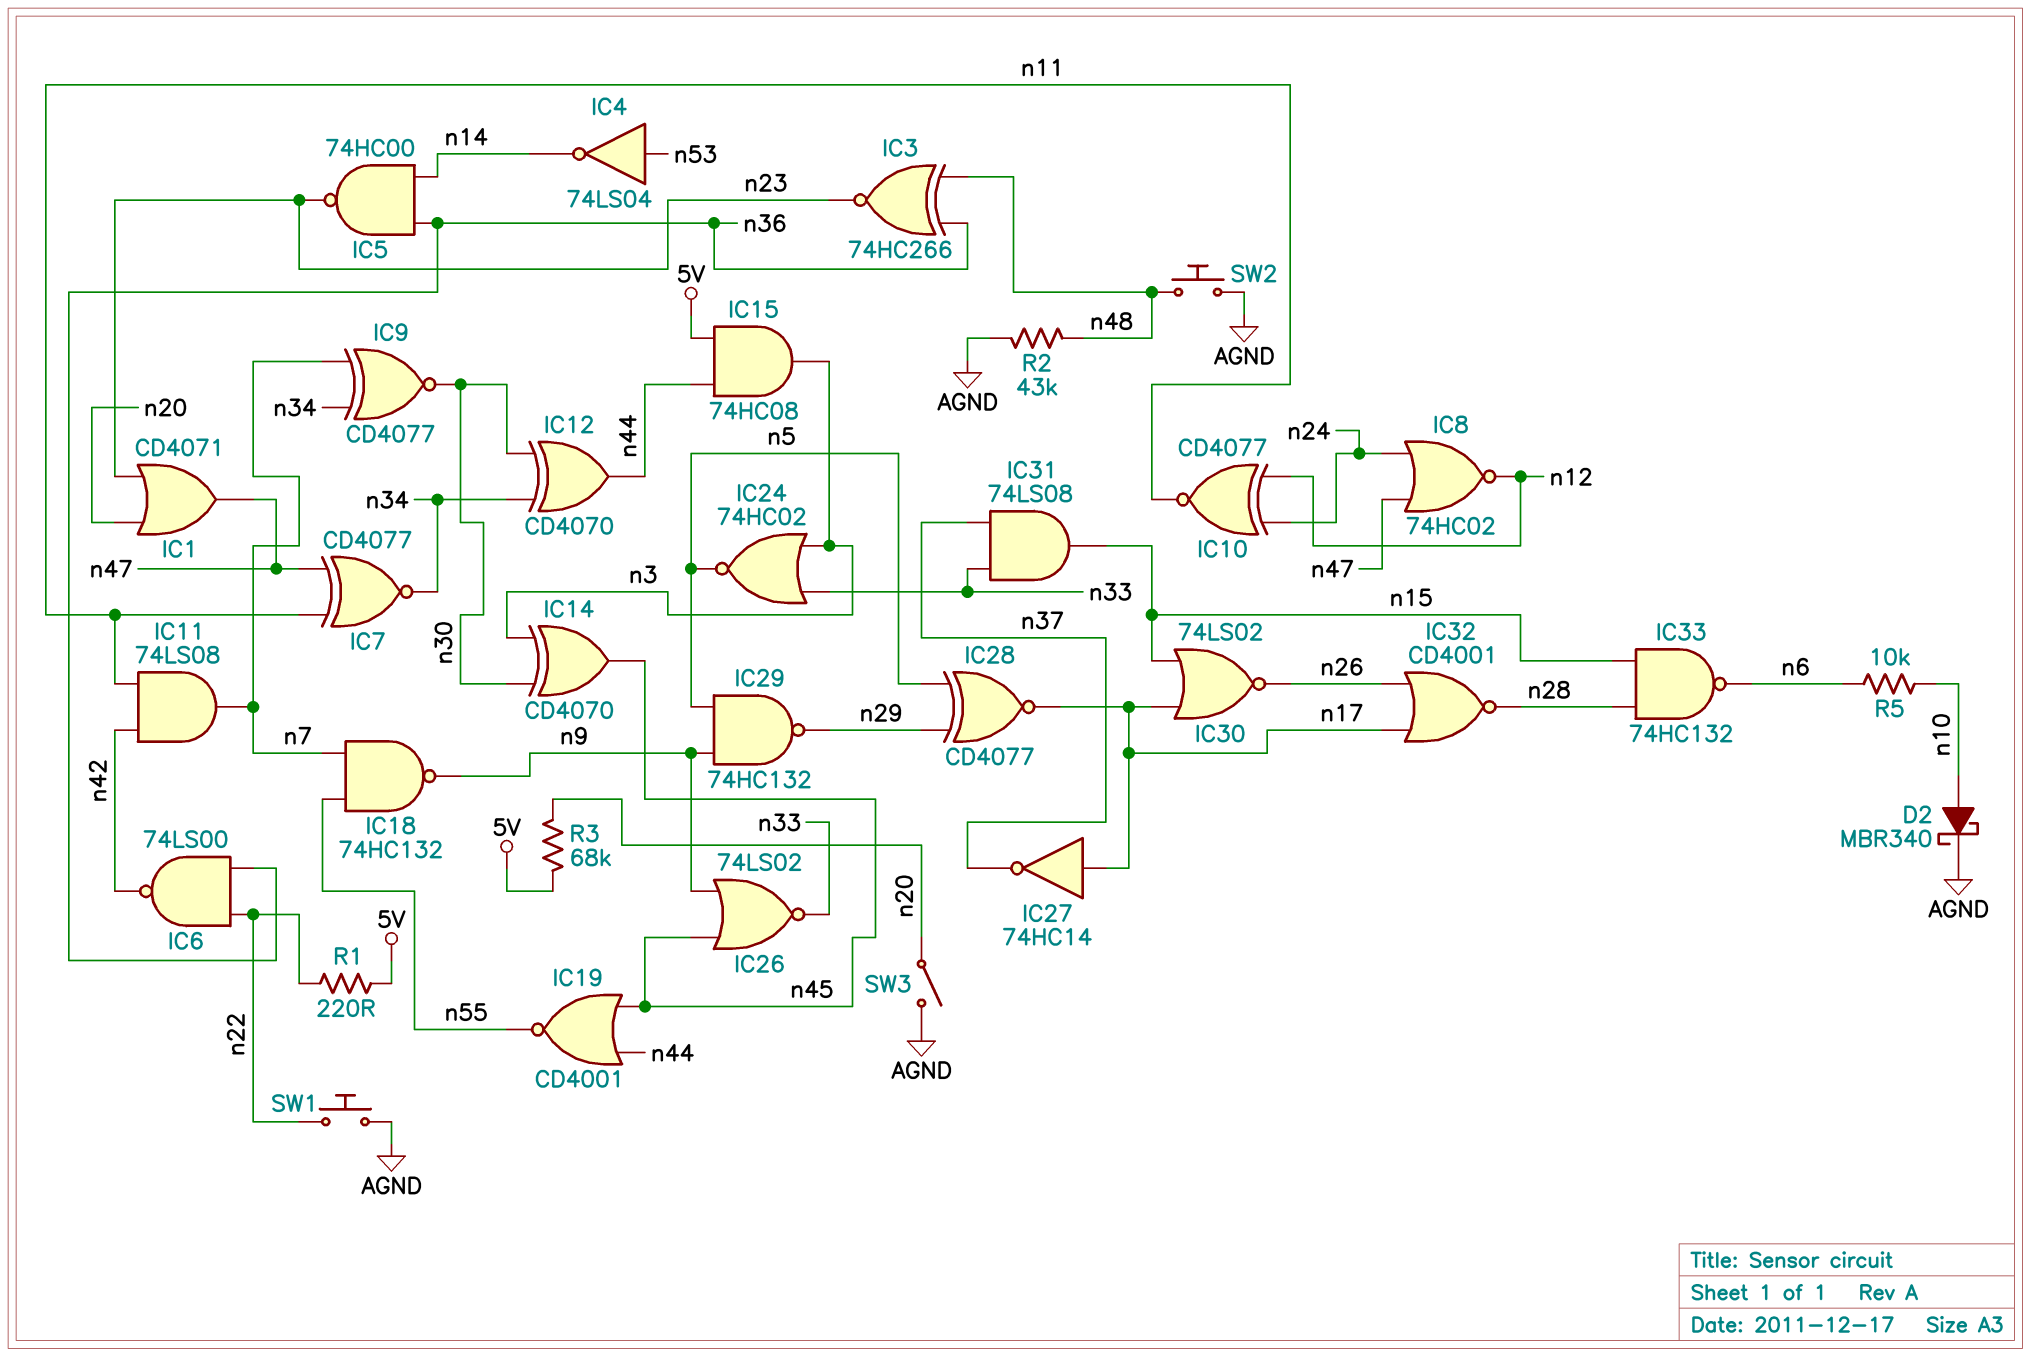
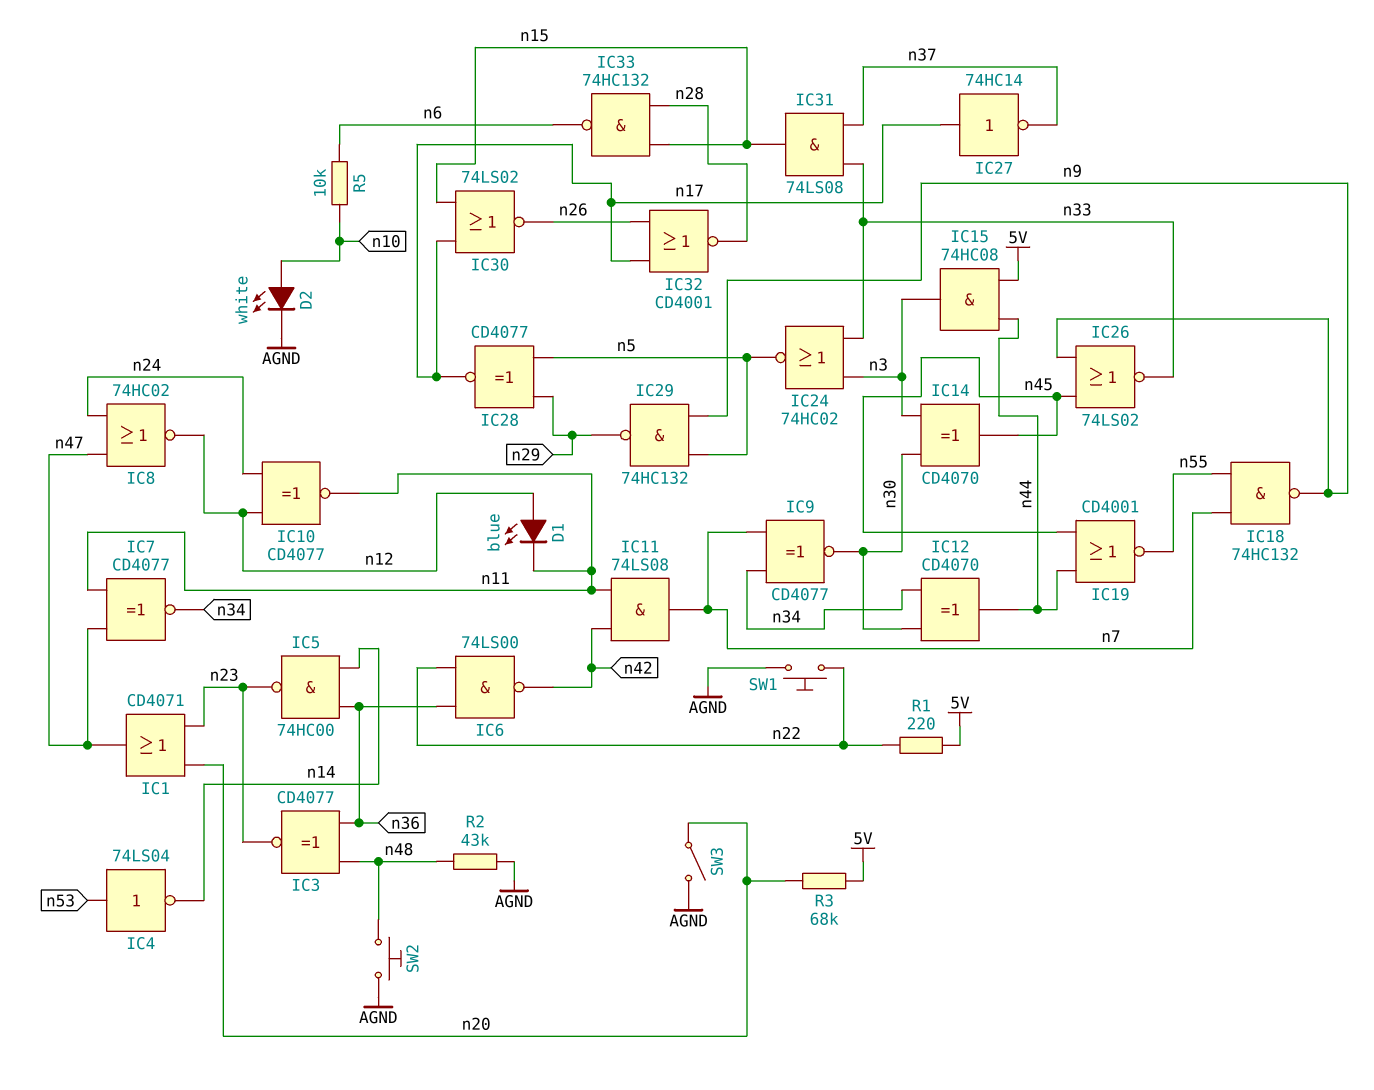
D1: none -> LED blue (A n12, K n11)
D2: schottky MBR340 (A n10, K AGND) -> LED white (A n10, K AGND)
IC3: XNOR 74HC266 (in n36, in n48, out n23) -> XNOR CD4077 (in n36, in n48, out n23)

